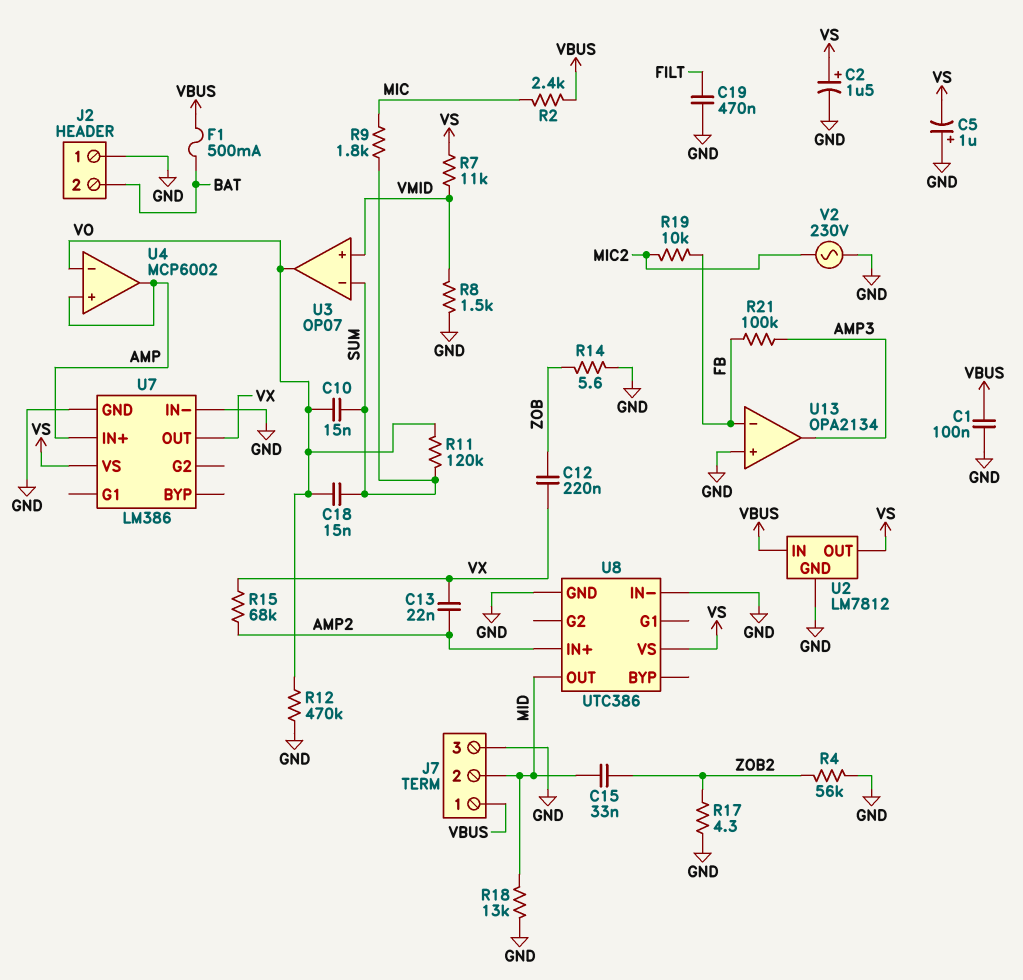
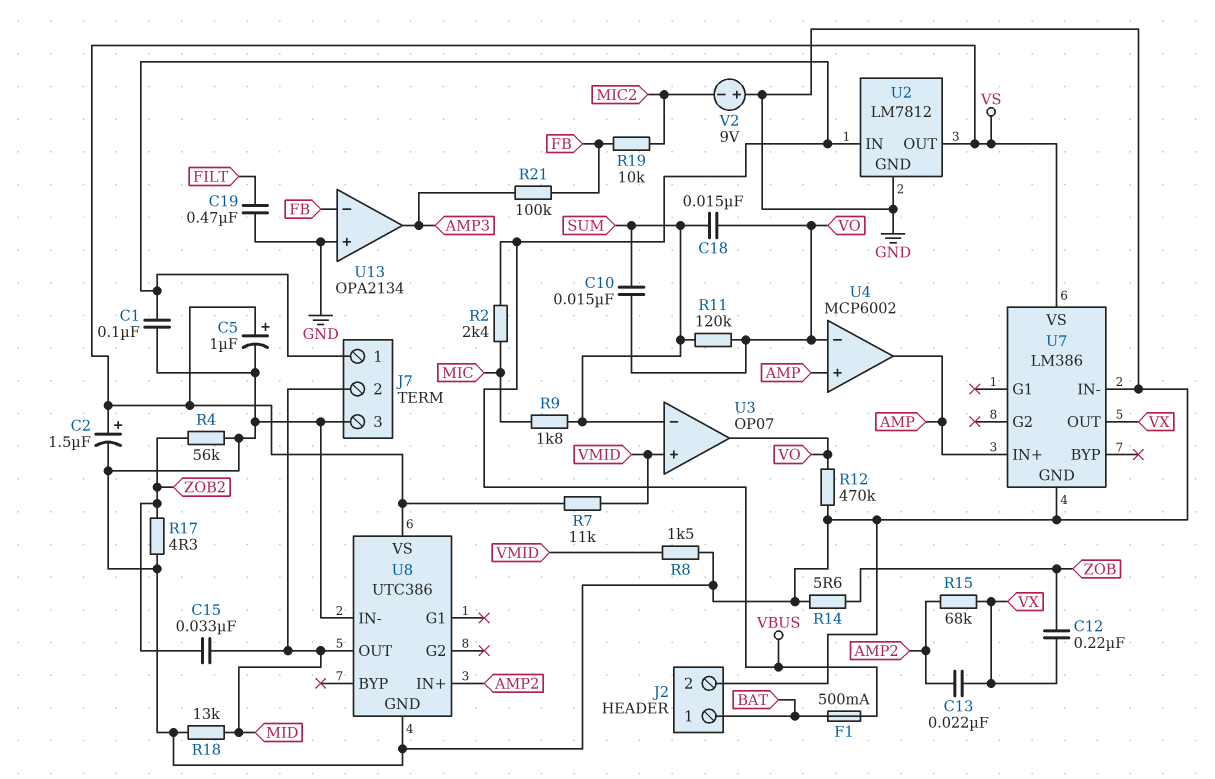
C5: 1uF (plus GND, minus VS) -> 1uF (plus VS, minus GND)
J2 pin 1: GND -> BAT
J2 pin 2: BAT -> GND
V2: AC 230V (GND, MIC2) -> 9V (plus GND, minus MIC2)

